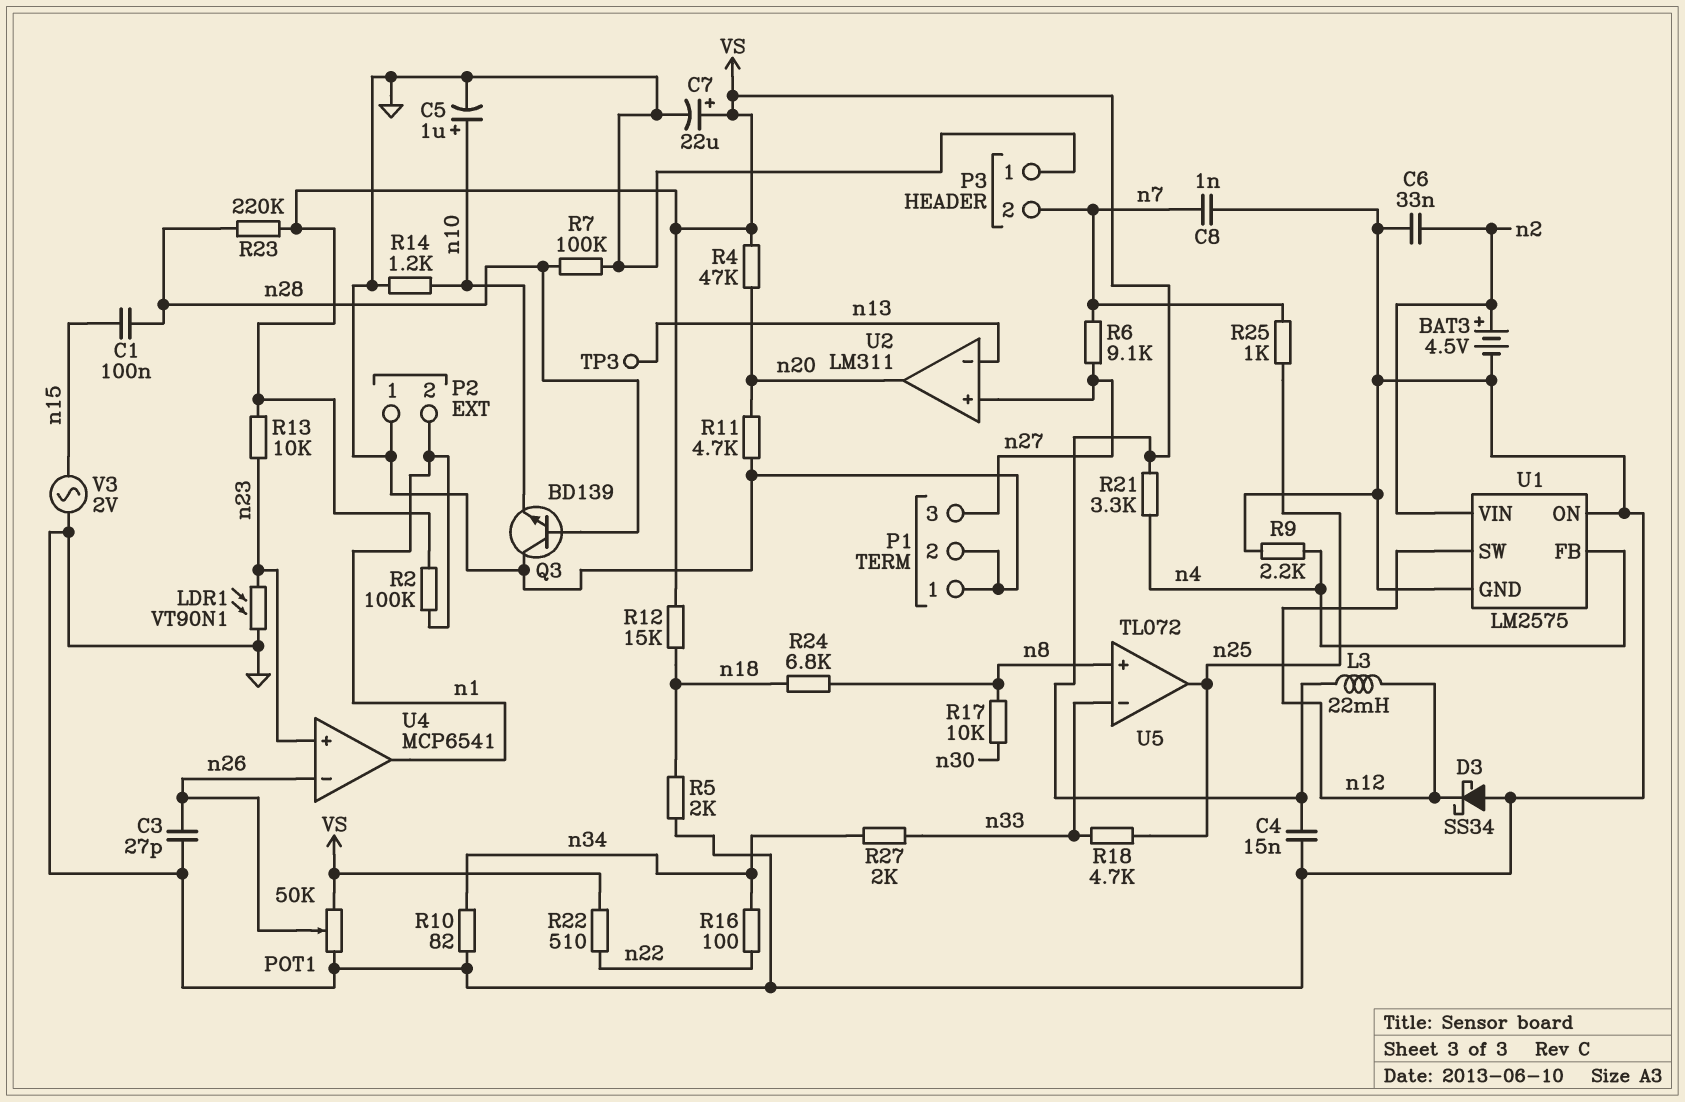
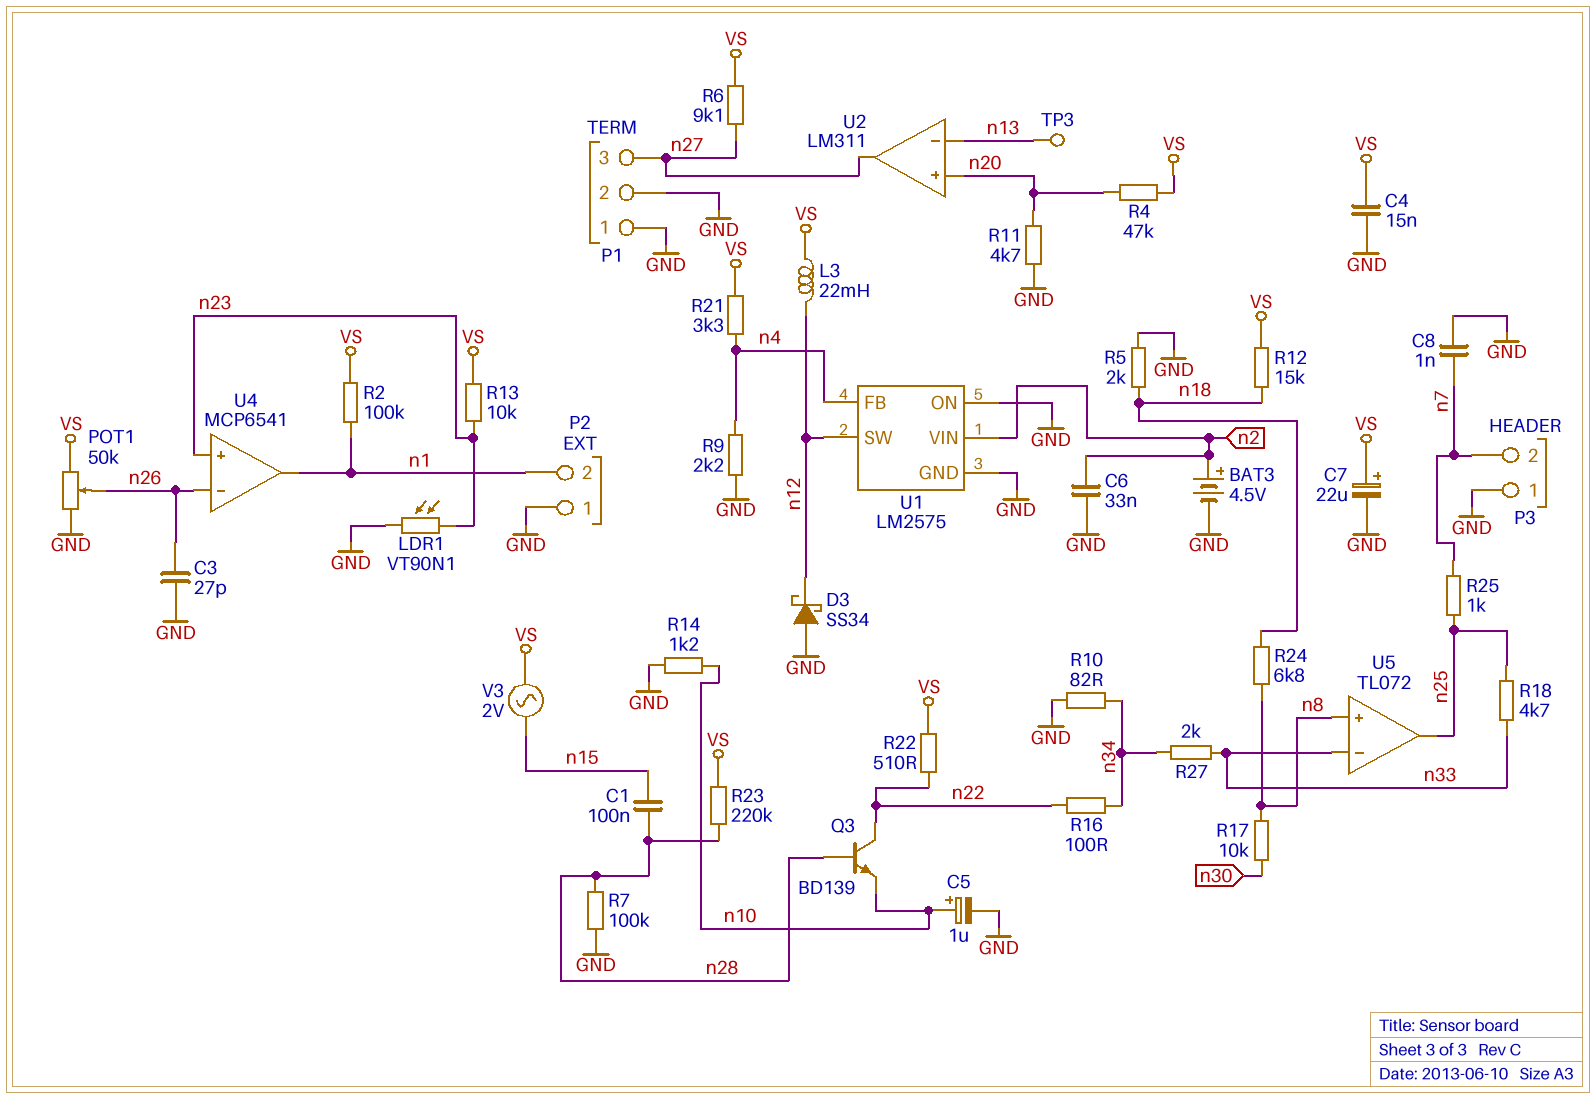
Q3: NPN BD139 (B n28, C GND, E n10) -> NPN BD139 (B n28, C n22, E n10)
R6: 9.1k (n7, n27) -> 9.1k (VS, n27)
U2 pin in+: n27 -> n20
U2 pin out: n20 -> n27
V3: AC 2V (GND, n15) -> AC 2V (VS, n15)

